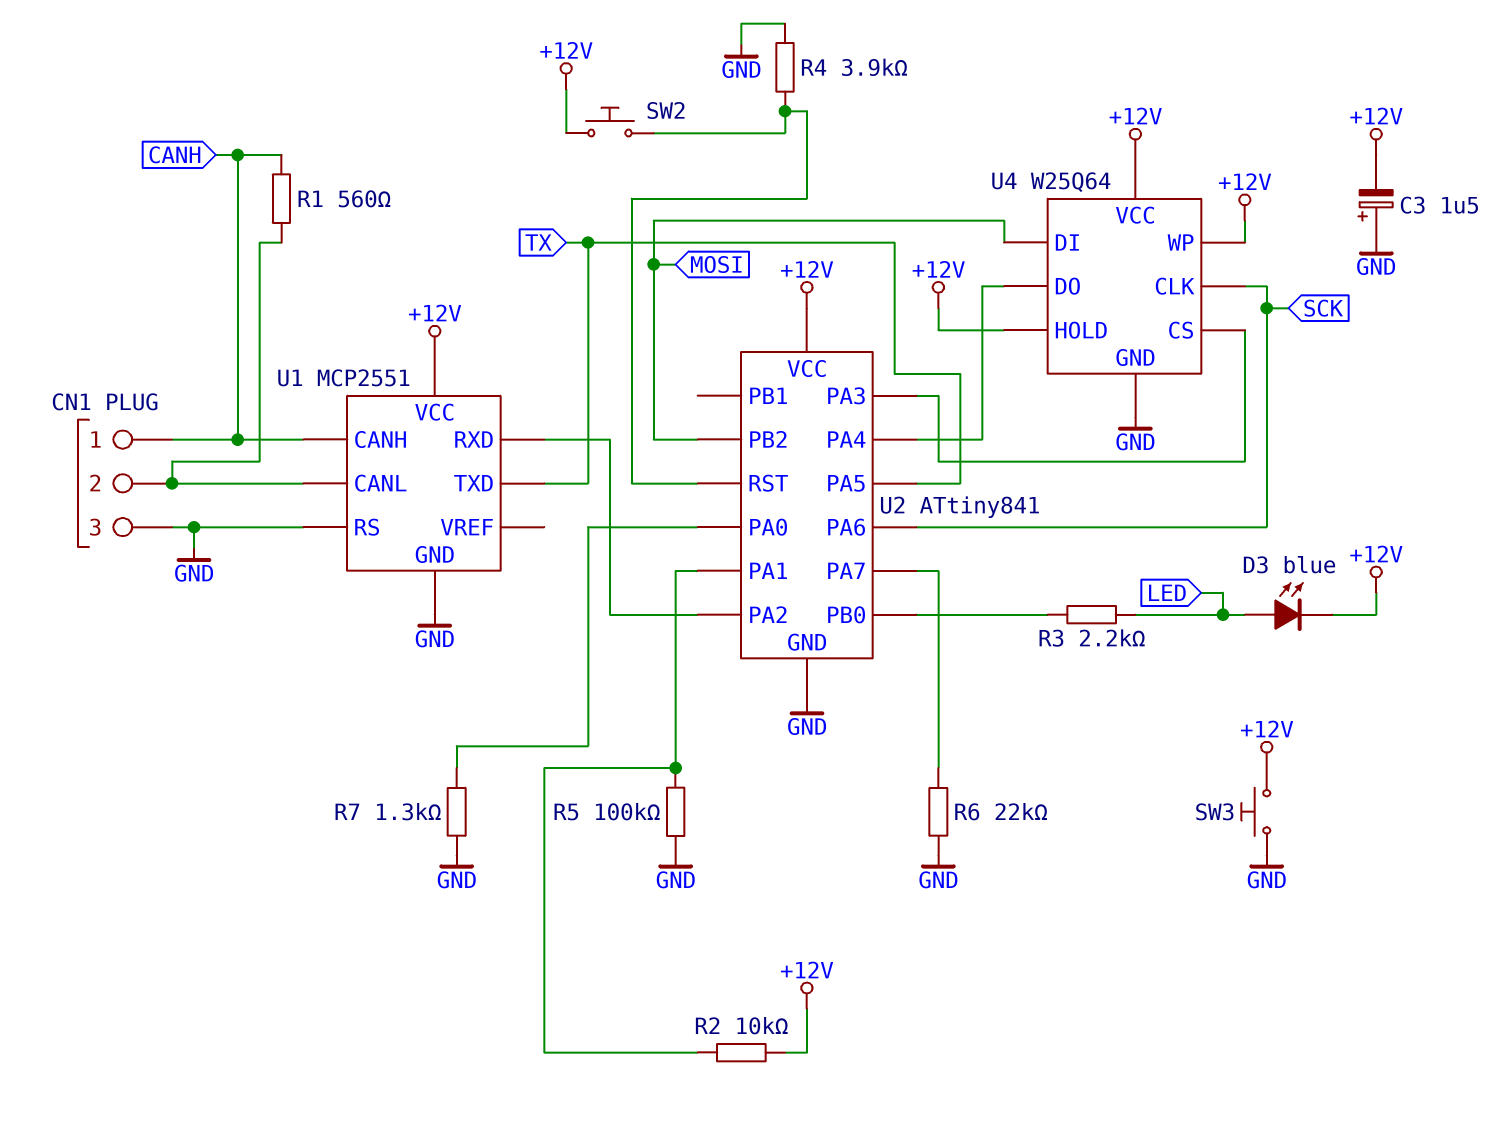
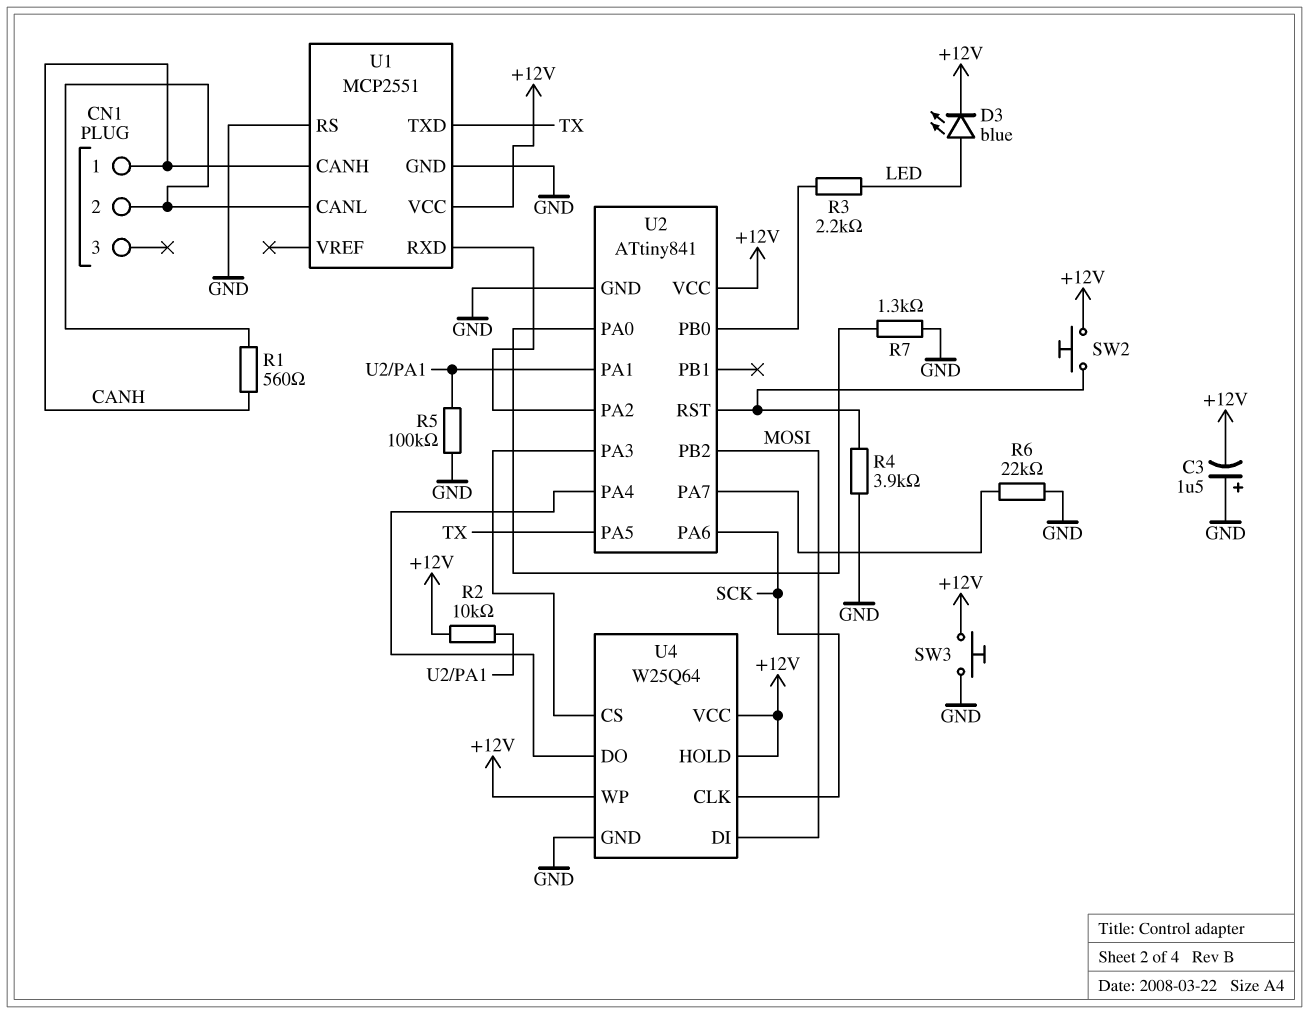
CN1 pin 3: GND -> none

